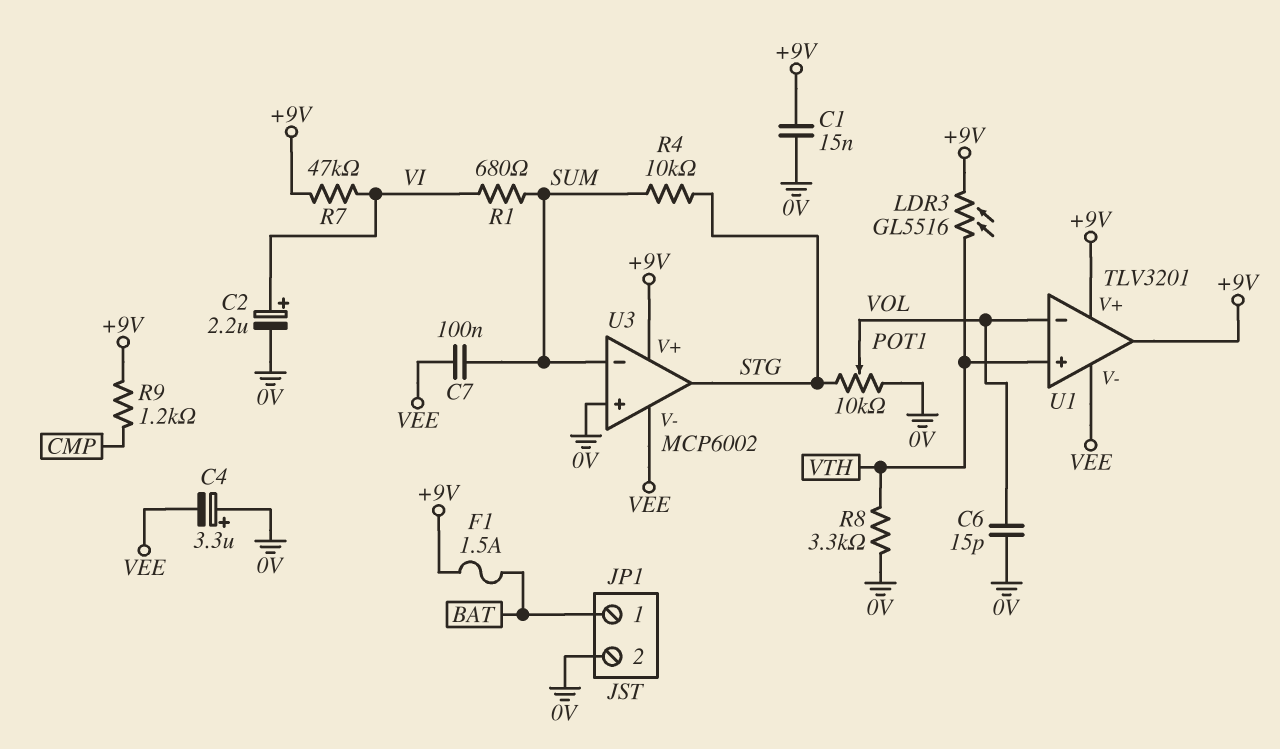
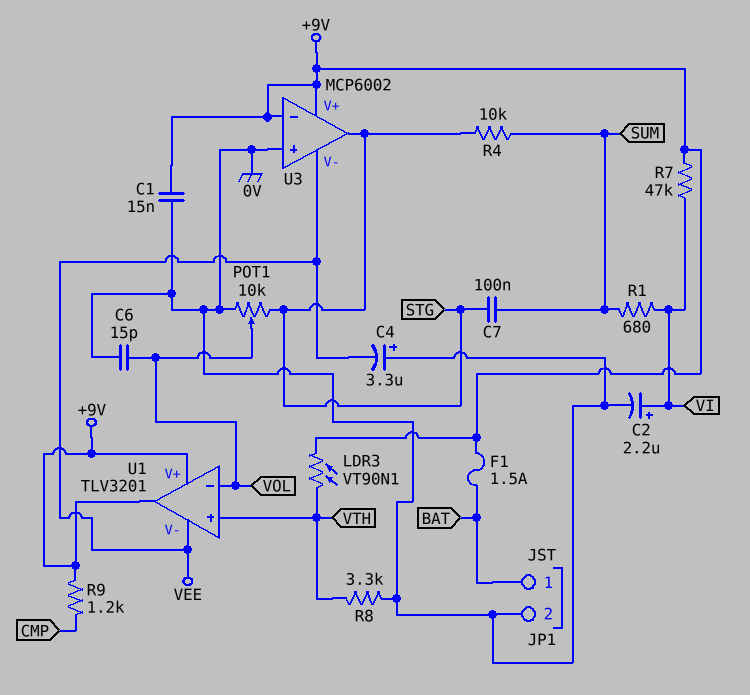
C7: 100nF (SUM, VEE) -> 100nF (STG, SUM)
LDR3: GL5516 (+9V, VTH) -> VT90N1 (+9V, VTH)
U3 pin in-: SUM -> +9V

